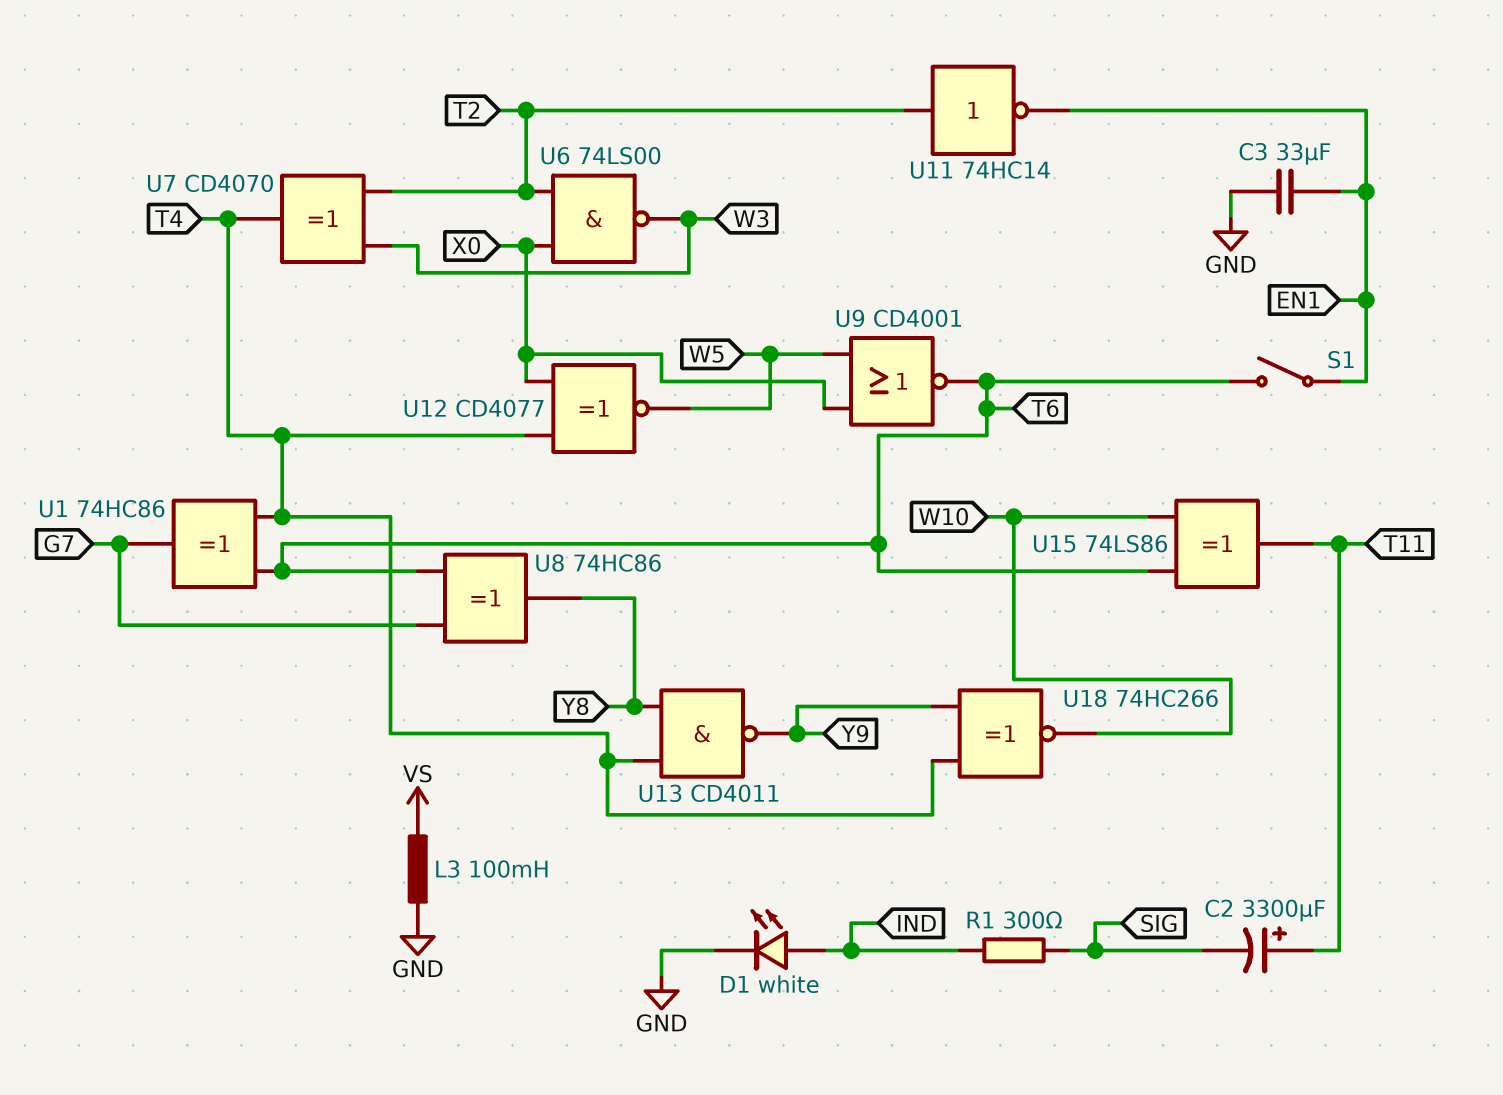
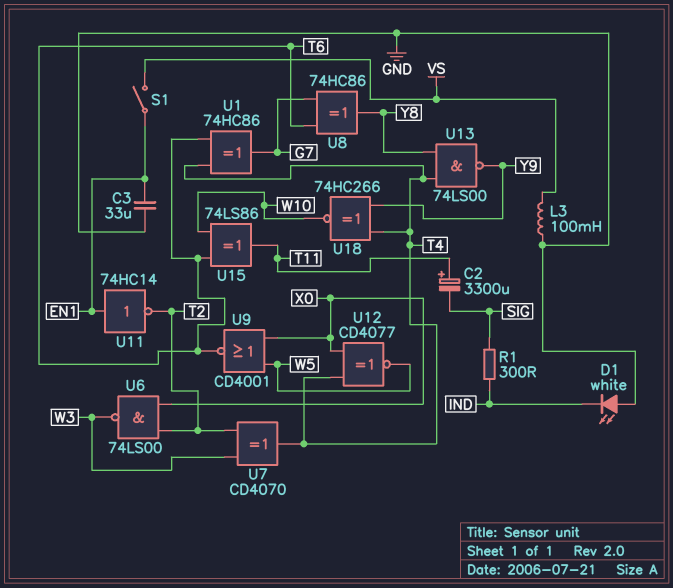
D1: LED white (A IND, K GND) -> LED white (A GND, K IND)
S1: switch (EN1, T6) -> switch (EN1, VS)
U11: NOT 74HC14 (in T2, out EN1) -> NOT 74HC14 (in EN1, out T2)
U13: NAND CD4011 (in T4, in Y8, out Y9) -> NAND 74LS00 (in T4, in Y8, out Y9)

